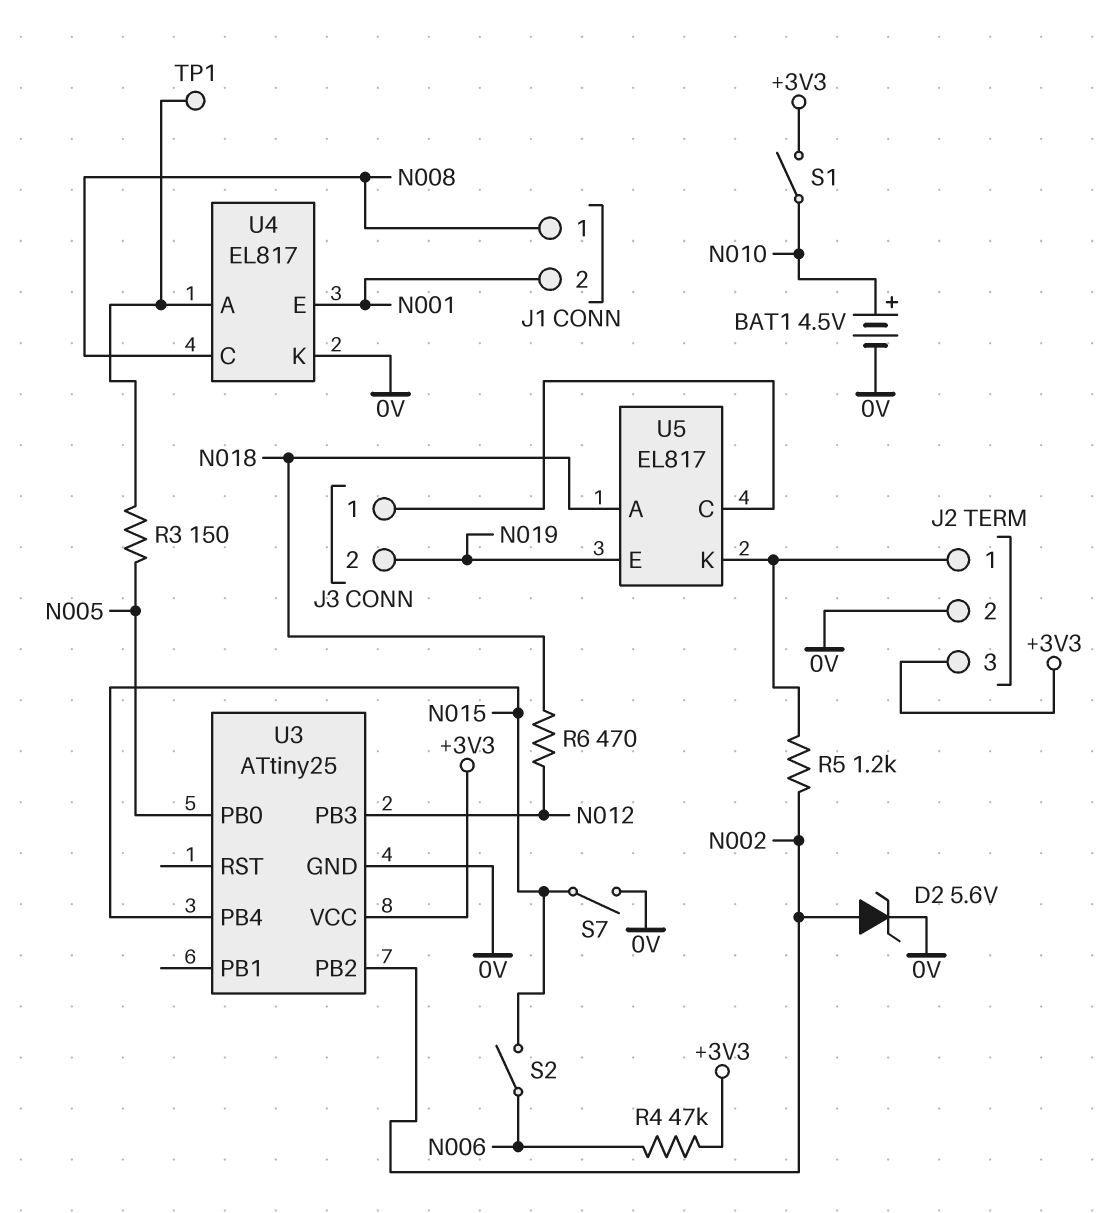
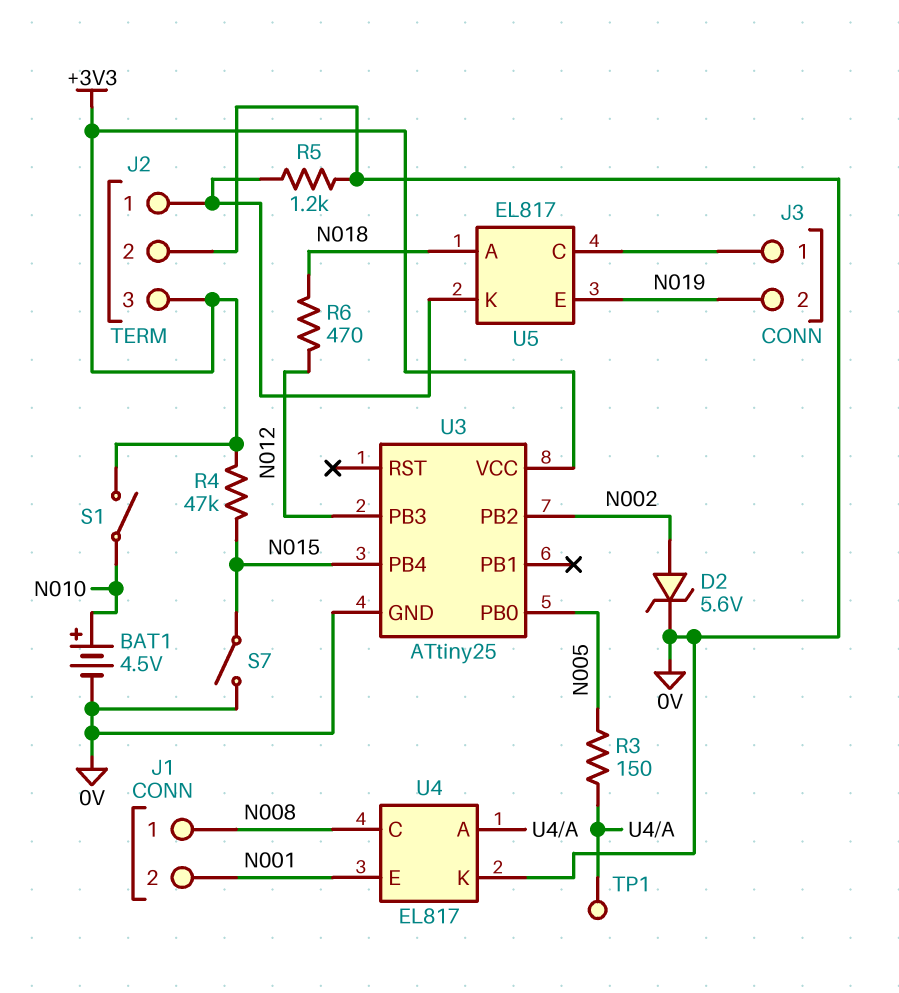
R4: 47k (+3V3, N006) -> 47k (+3V3, N015)
R5: 1.2k (J2/1, N002) -> 1.2k (0V, J2/1)
S2: switch (N006, N015) -> none

